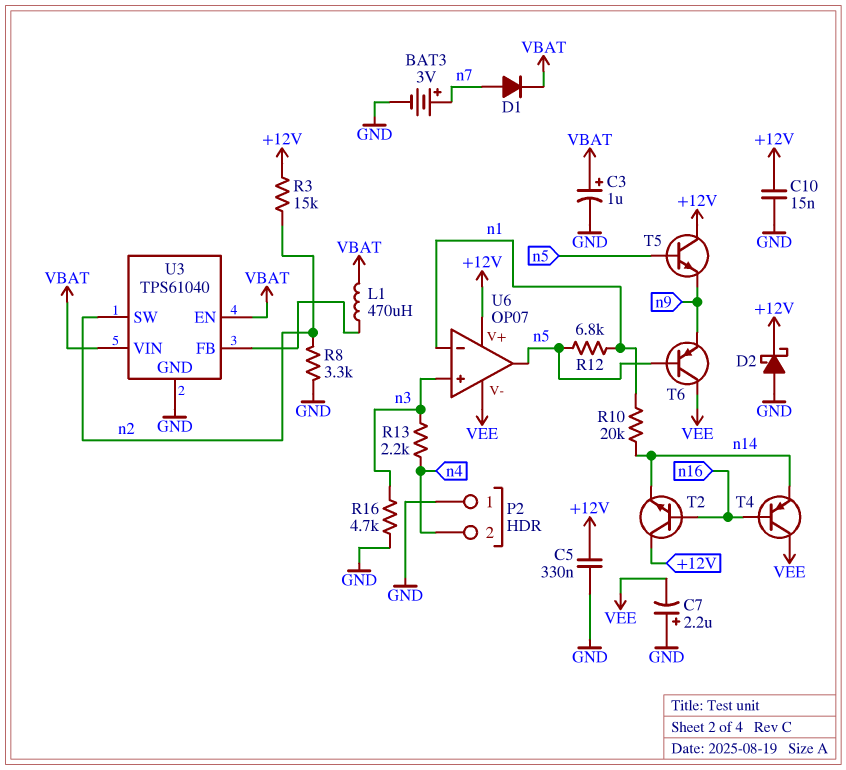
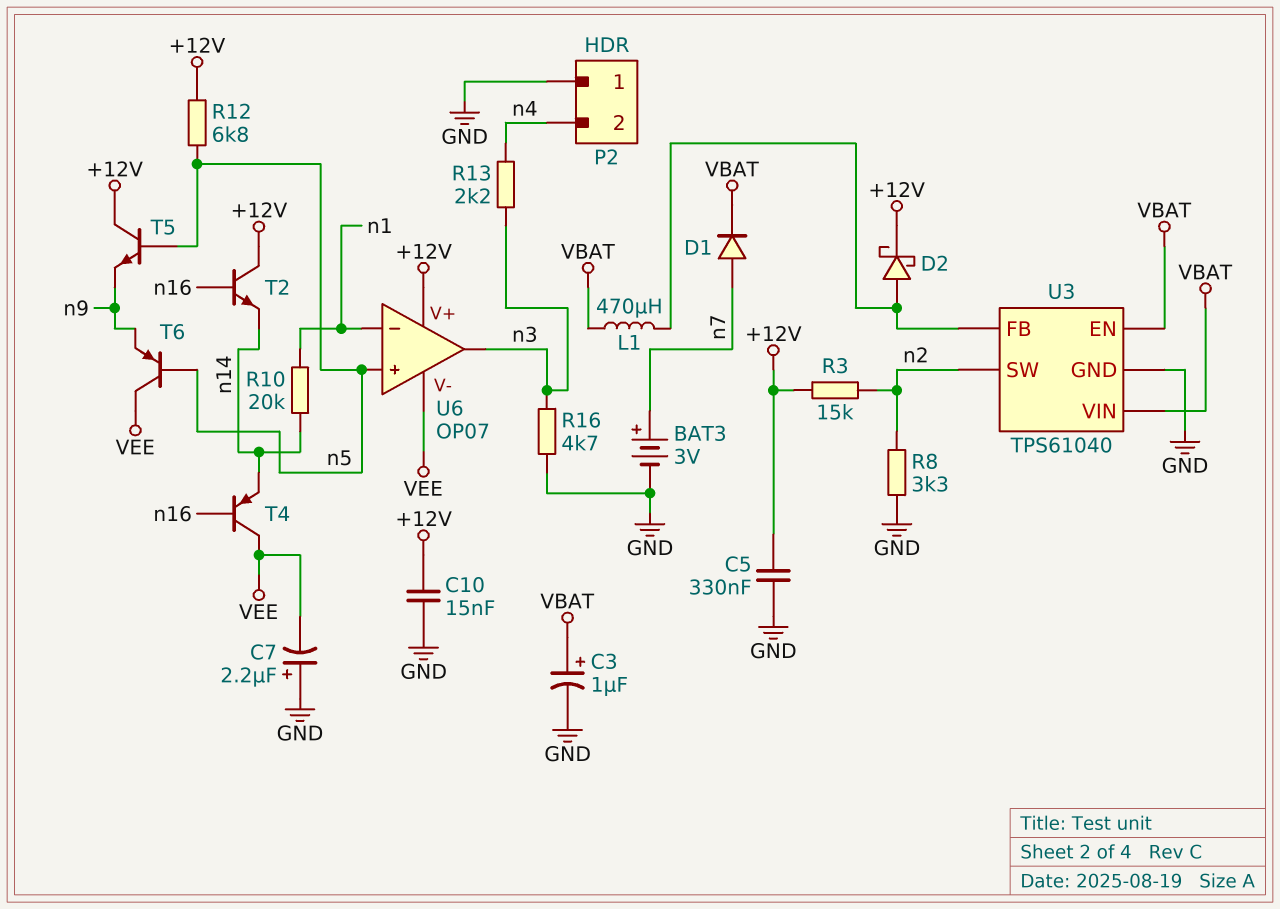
D2: schottky (A GND, K +12V) -> schottky (A U3/FB, K +12V)
R12: 6.8k (n1, n5) -> 6.8k (+12V, n5)
U6 pin in+: n3 -> n5
U6 pin out: n5 -> n3

